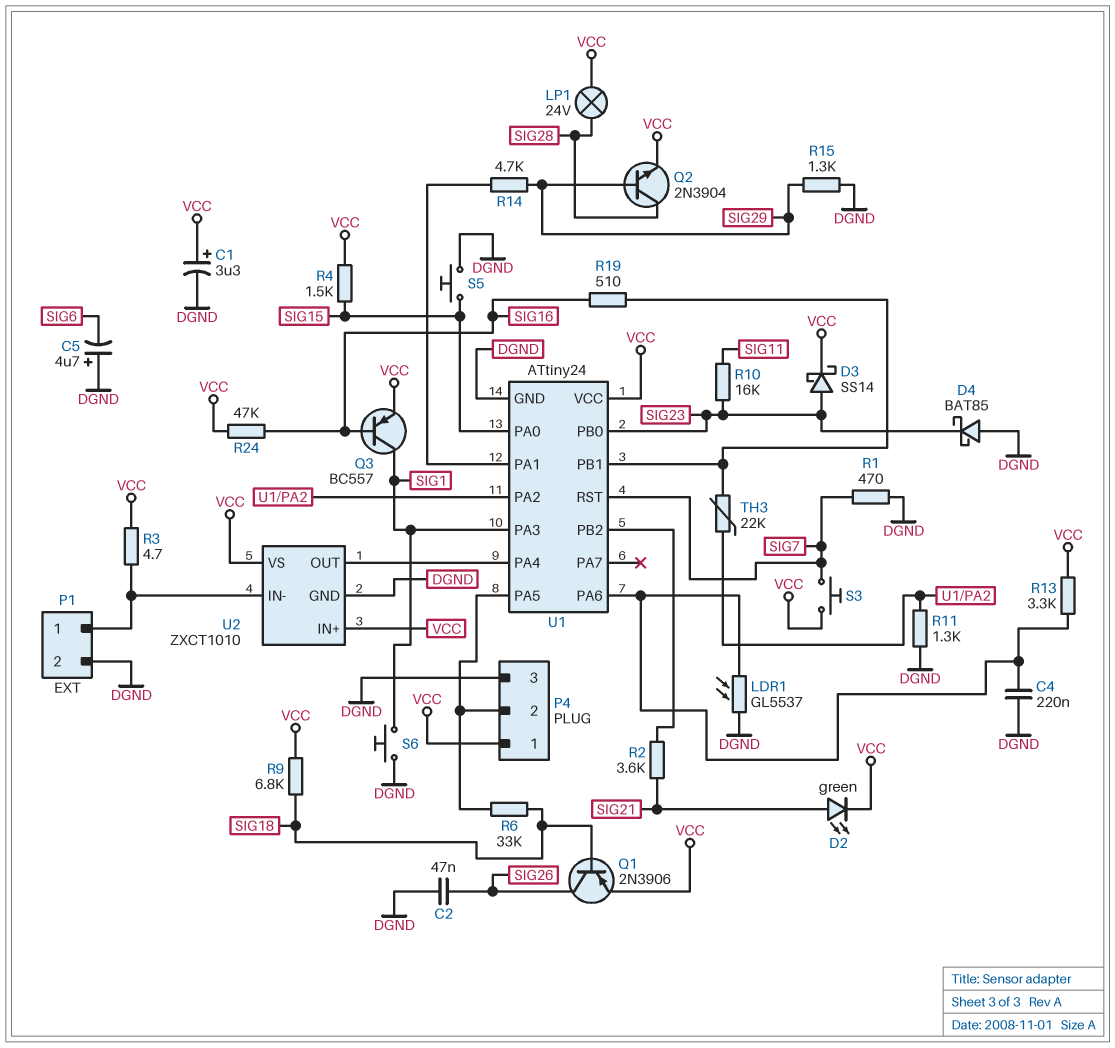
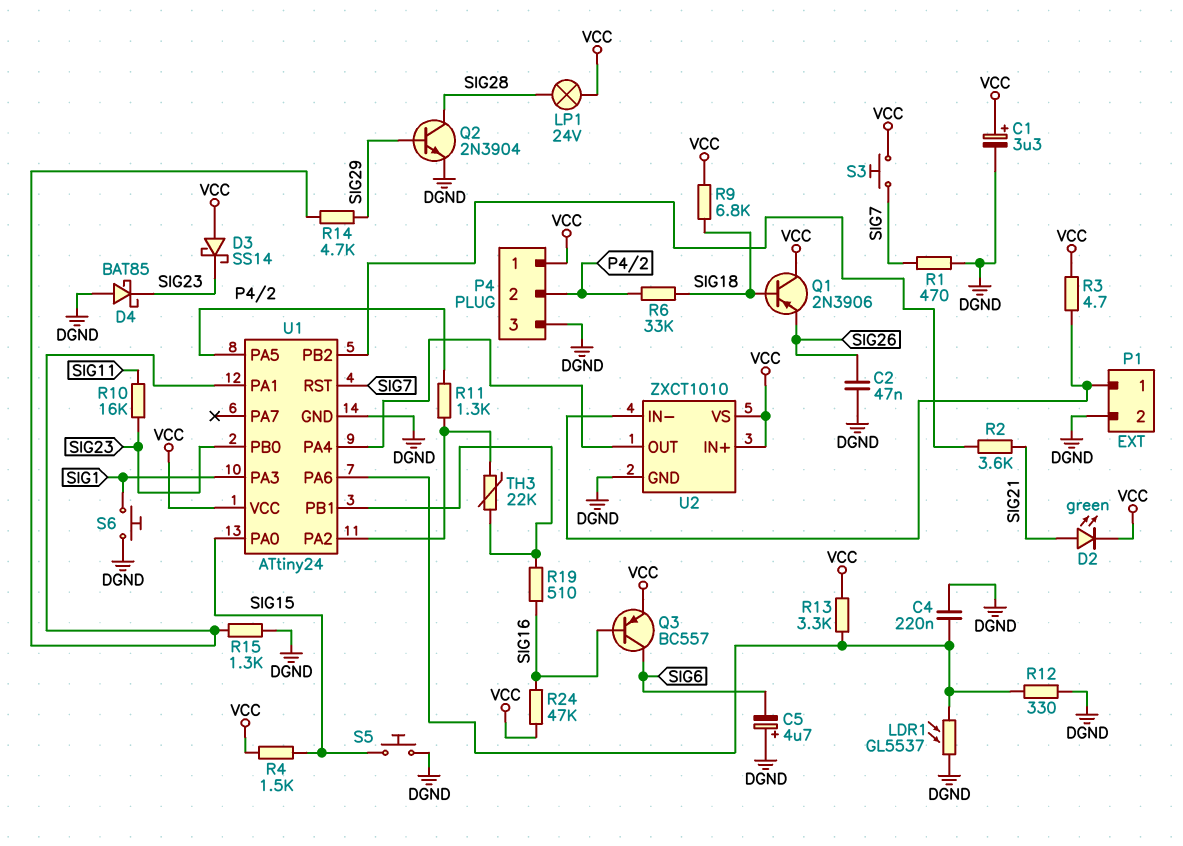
D3: schottky SS14 (A SIG23, K VCC) -> schottky SS14 (A VCC, K SIG23)
Q1: PNP 2N3906 (B SIG18, C SIG26, E VCC) -> PNP 2N3906 (B SIG18, C VCC, E SIG26)
Q2: NPN 2N3904 (B SIG29, C SIG28, E VCC) -> NPN 2N3904 (B SIG29, C SIG28, E DGND)
Q3: PNP BC557 (B SIG16, C SIG1, E VCC) -> PNP BC557 (B SIG16, C SIG6, E VCC)
R11: 1.3k (DGND, U1/PA2) -> 1.3k (P4/2, U1/PA2)
R12: none -> 330 (DGND, U1/PA6)
R15: 1.3k (DGND, SIG29) -> 1.3k (DGND, U1/PA1)

